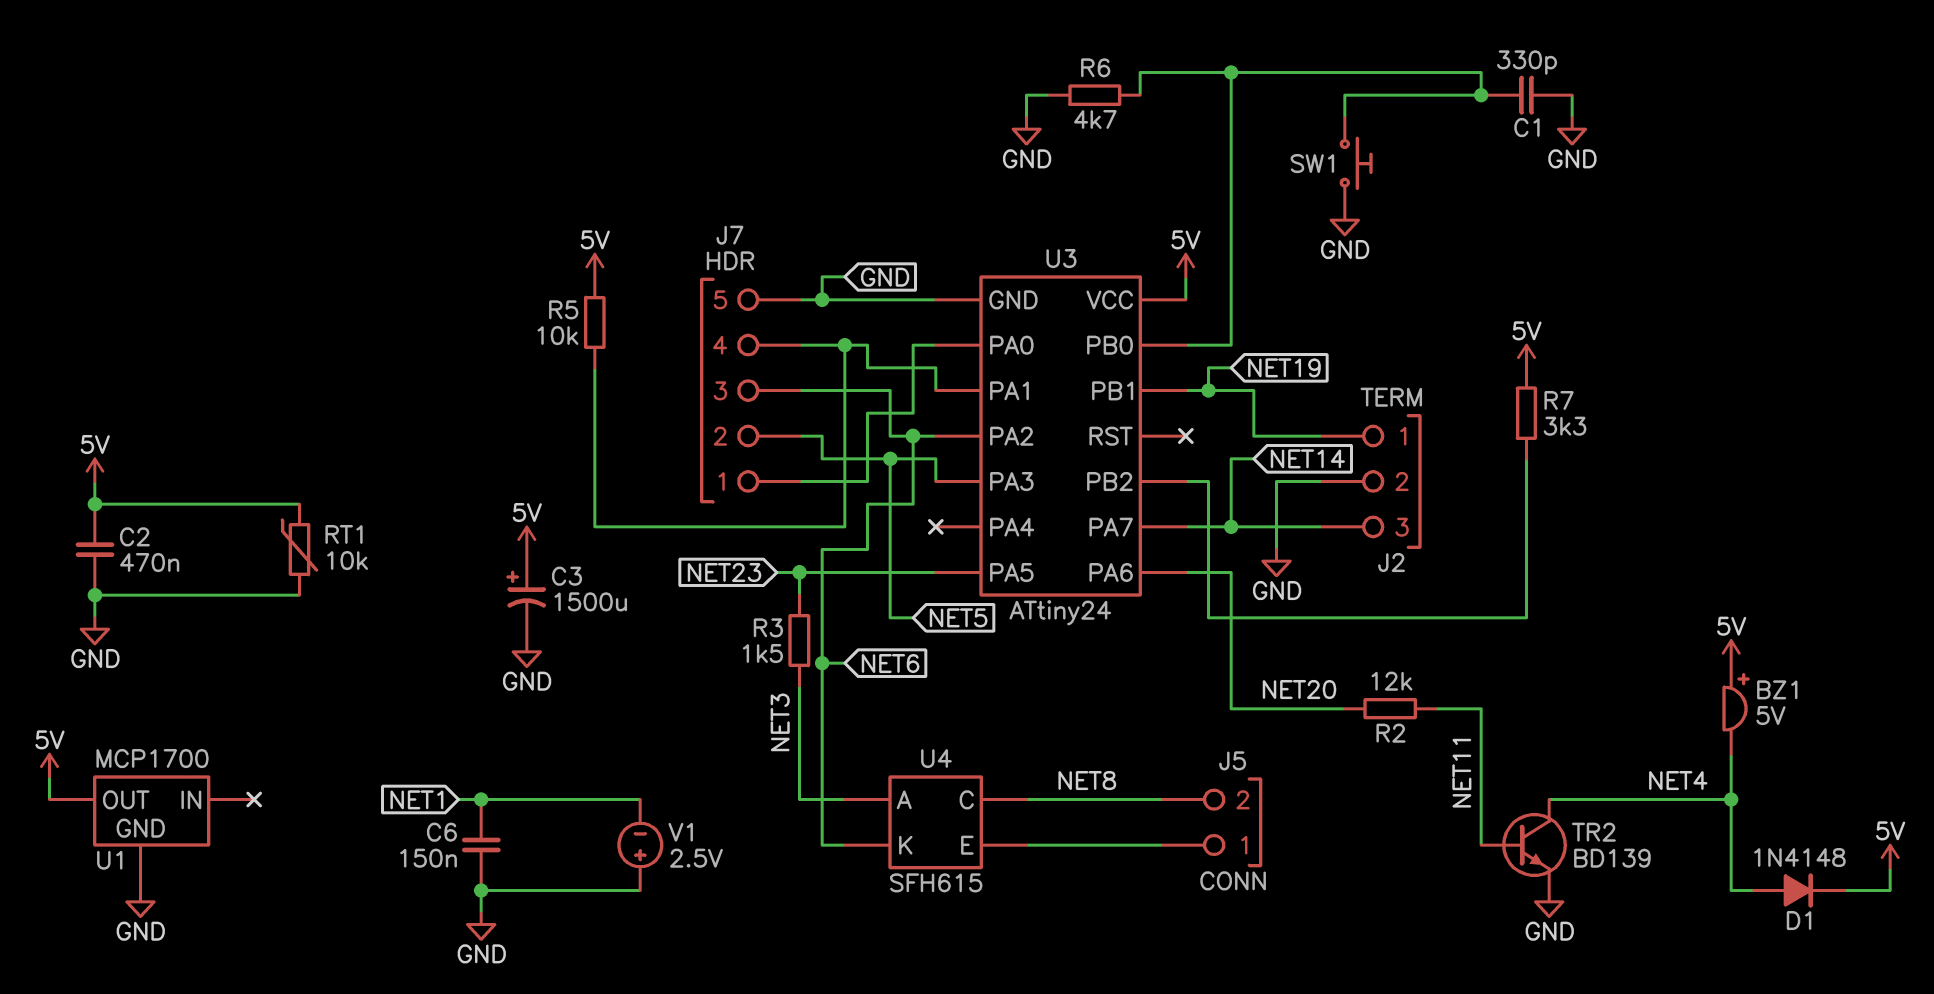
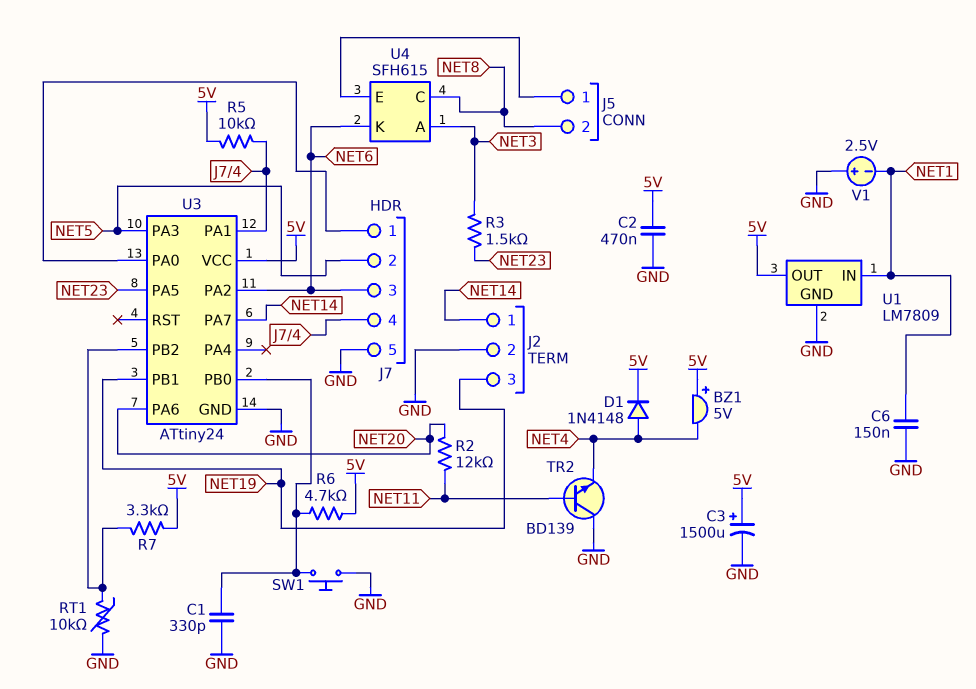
J2 pin 1: NET19 -> NET14
J2 pin 3: NET14 -> NET19
R6: 4.7k (GND, U3/PB0) -> 4.7k (5V, U3/PB0)
RT1: 10k (5V, GND) -> 10k (GND, U3/PB2)
TR2: NPN BD139 (B NET11, C NET4, E GND) -> NPN BD139 (B NET11, C GND, E NET4)
U1: MCP1700 -> LM7809
U1 pin IN: none -> NET1

